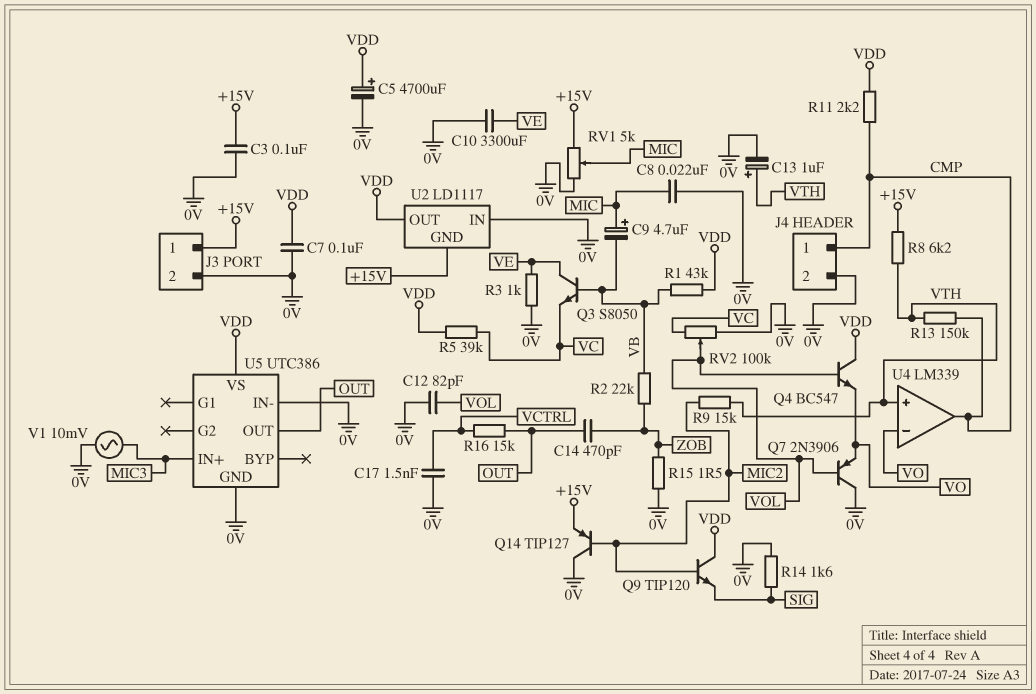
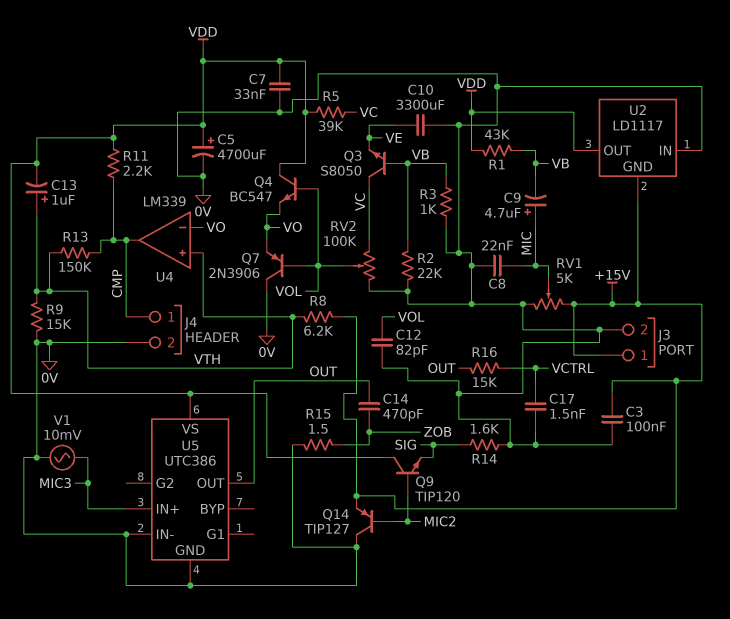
C7: 100nF (0V, VDD) -> 33nF (0V, VDD)
C13: 1uF (plus VTH, minus 0V) -> 1uF (plus VTH, minus VDD)
Q3: NPN S8050 (B VB, C VE, E VC) -> NPN S8050 (B VB, C VC, E VE)
R2: 22k (VB, ZOB) -> 22k (0V, VB)
R3: 1k (0V, VE) -> 1k (0V, VB)
R9: 15k (MIC2, VTH) -> 15k (0V, VTH)

